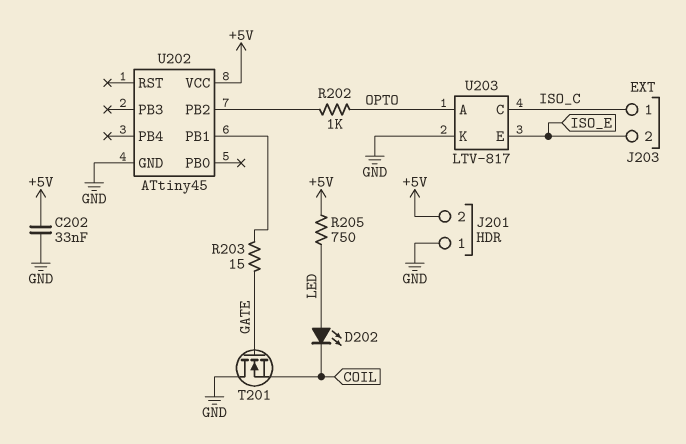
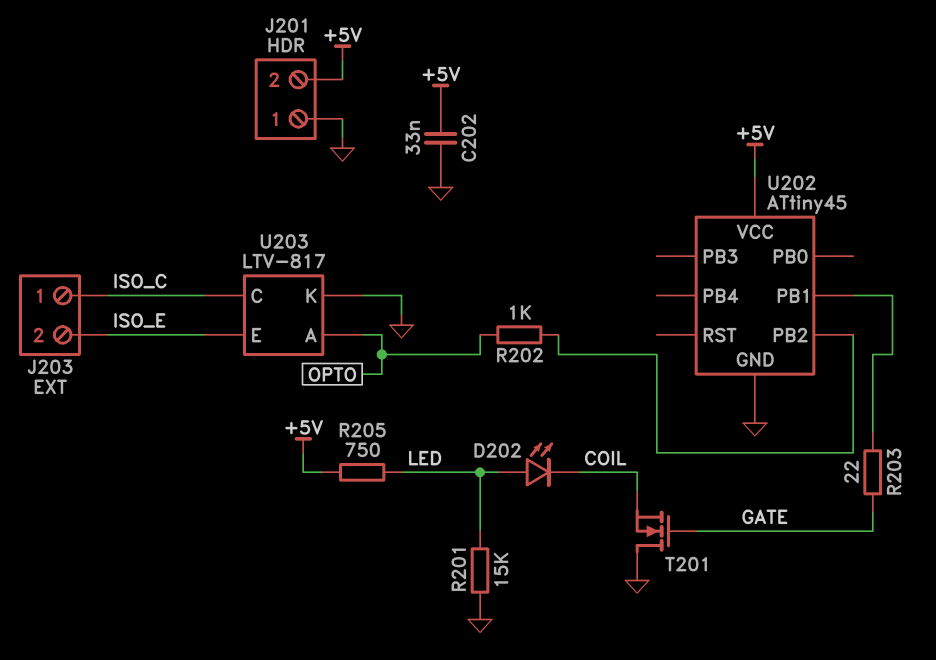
R201: none -> 15k (GND, LED)
R203: 15 (GATE, U202/PB1) -> 22 (GATE, U202/PB1)

